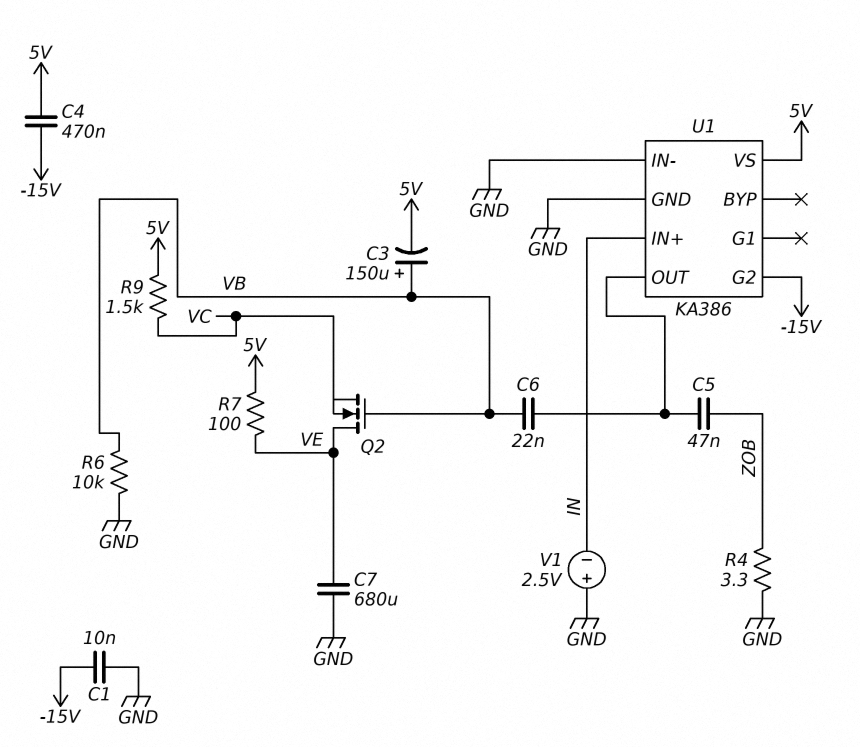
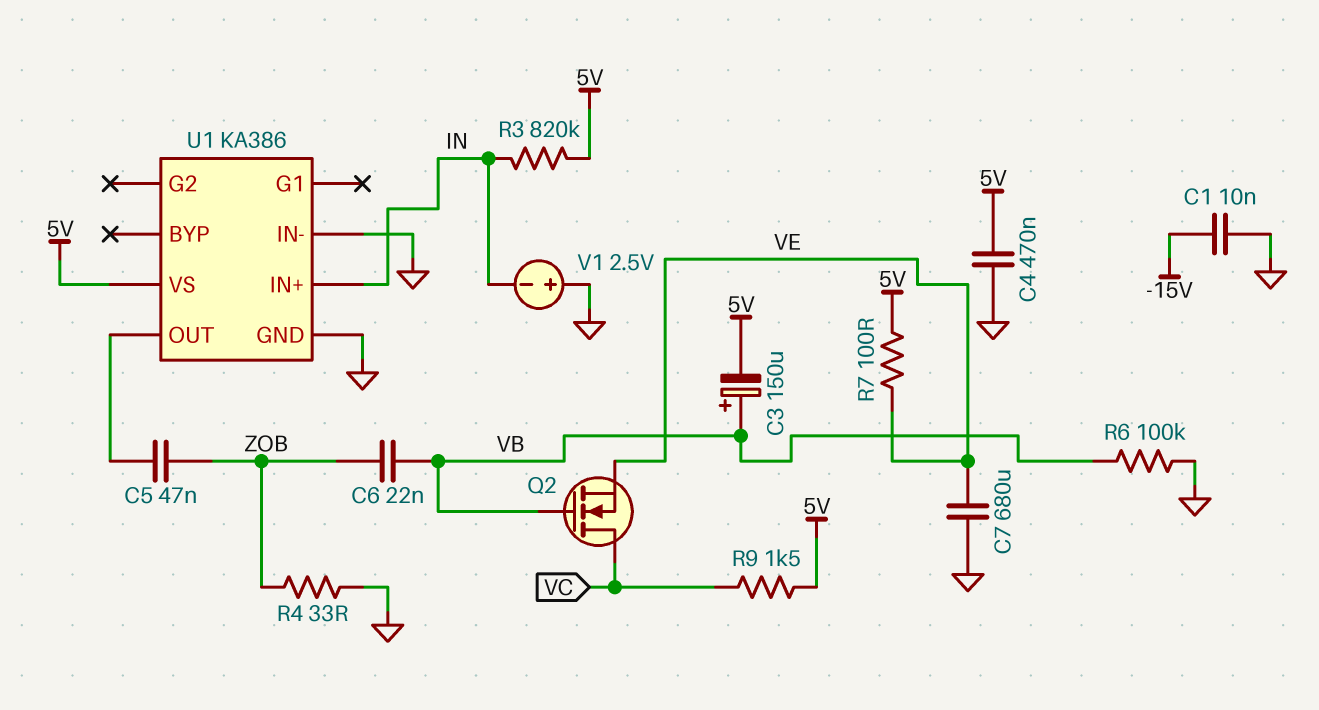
C4: 470nF (-15V, 5V) -> 470nF (5V, GND)
C6: 22nF (U1/OUT, VB) -> 22nF (VB, ZOB)
Q2: NMOS (G VB, D VE, S VC) -> NMOS (G VB, D VC, S VE)
R3: none -> 820k (5V, IN)
R4: 3.3 (GND, ZOB) -> 33 (GND, ZOB)
R6: 10k (GND, VB) -> 100k (GND, VB)
U1 pin G2: -15V -> none

